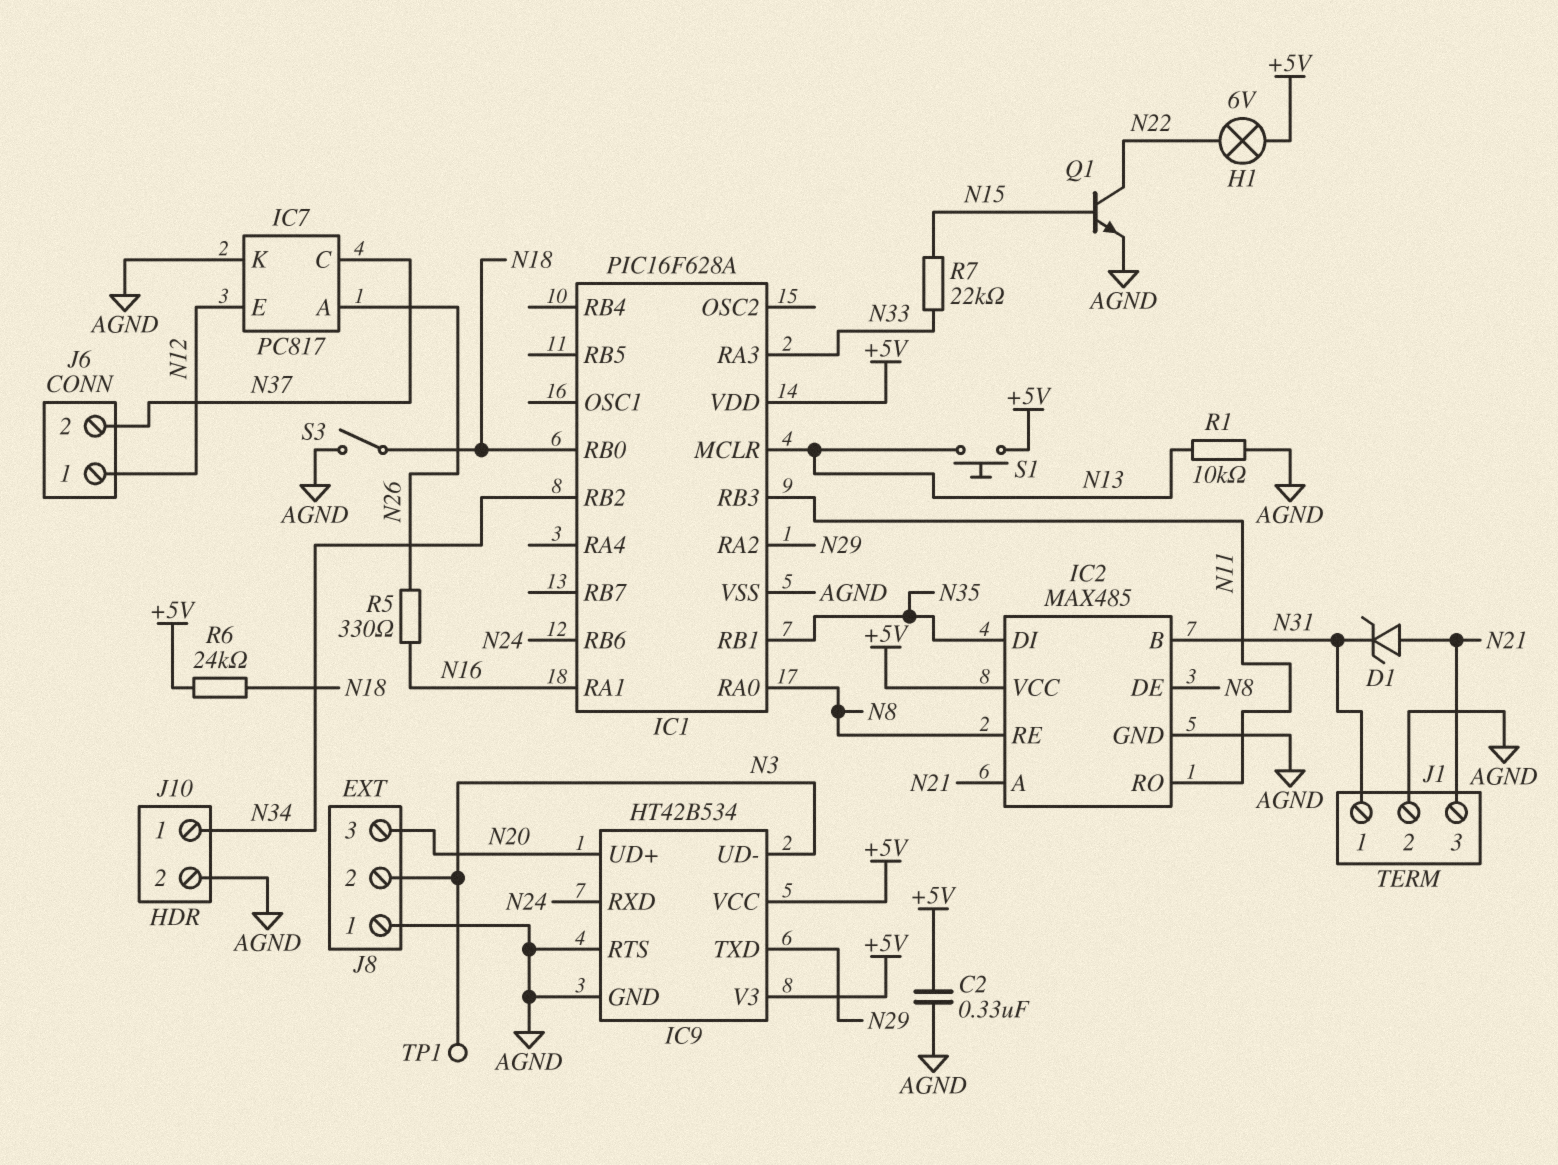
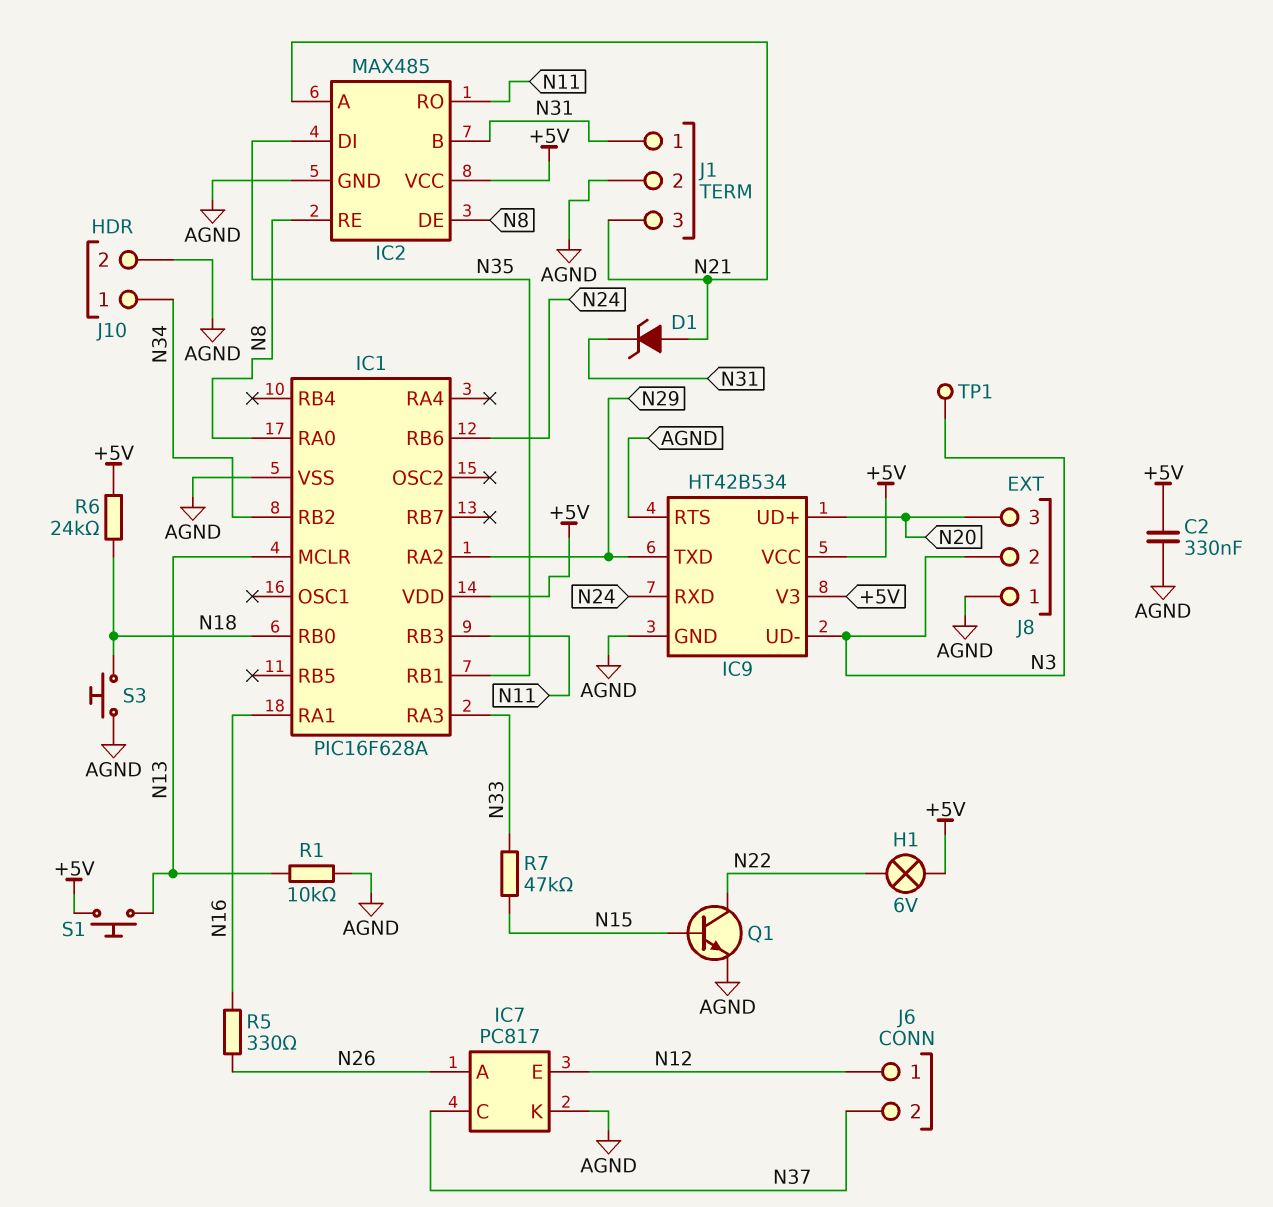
R7: 22k (N15, N33) -> 47k (N15, N33)
S3: switch (AGND, N18) -> button (AGND, N18)

